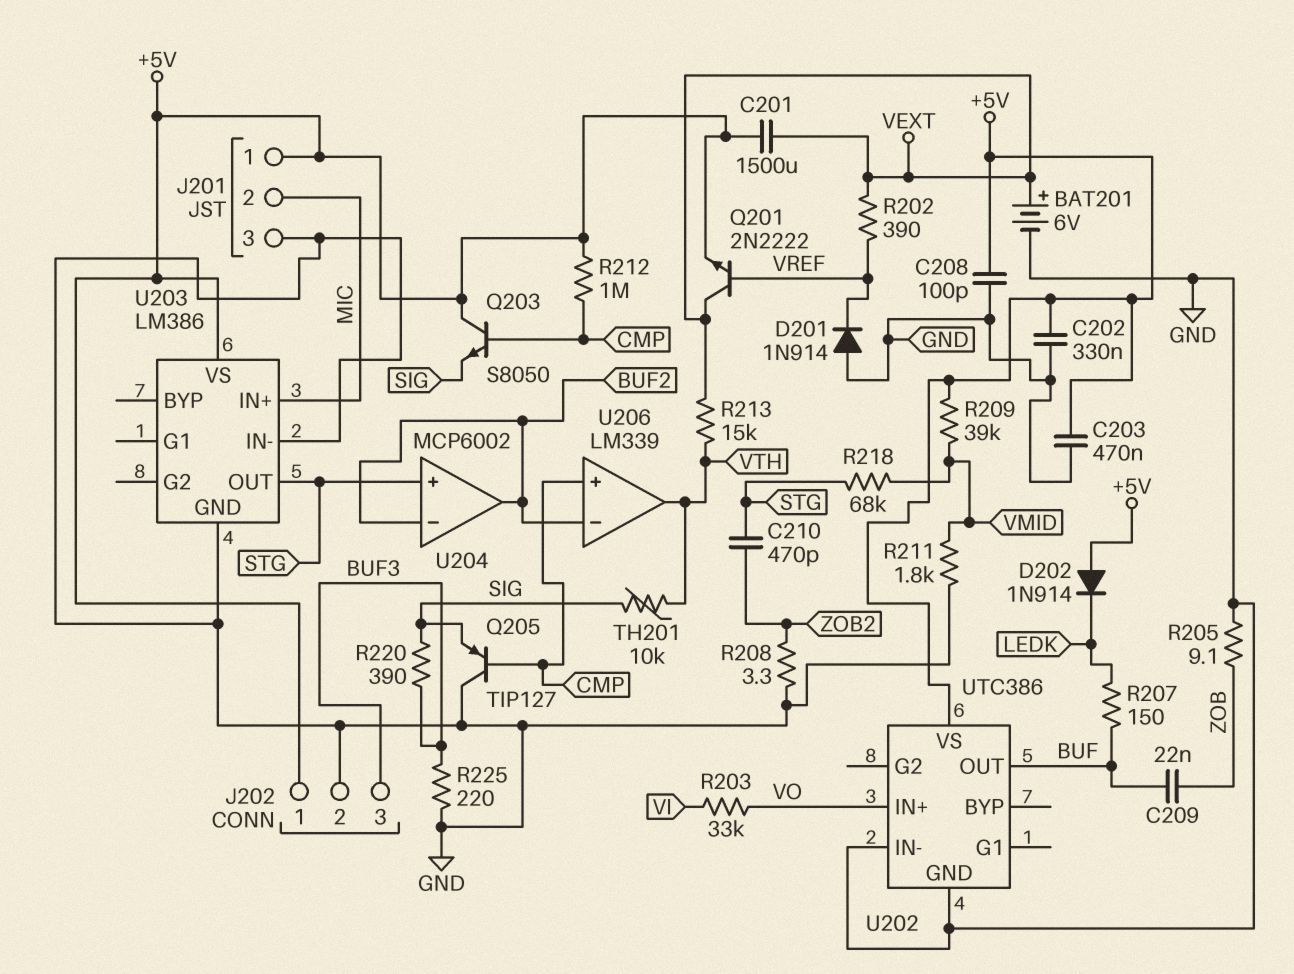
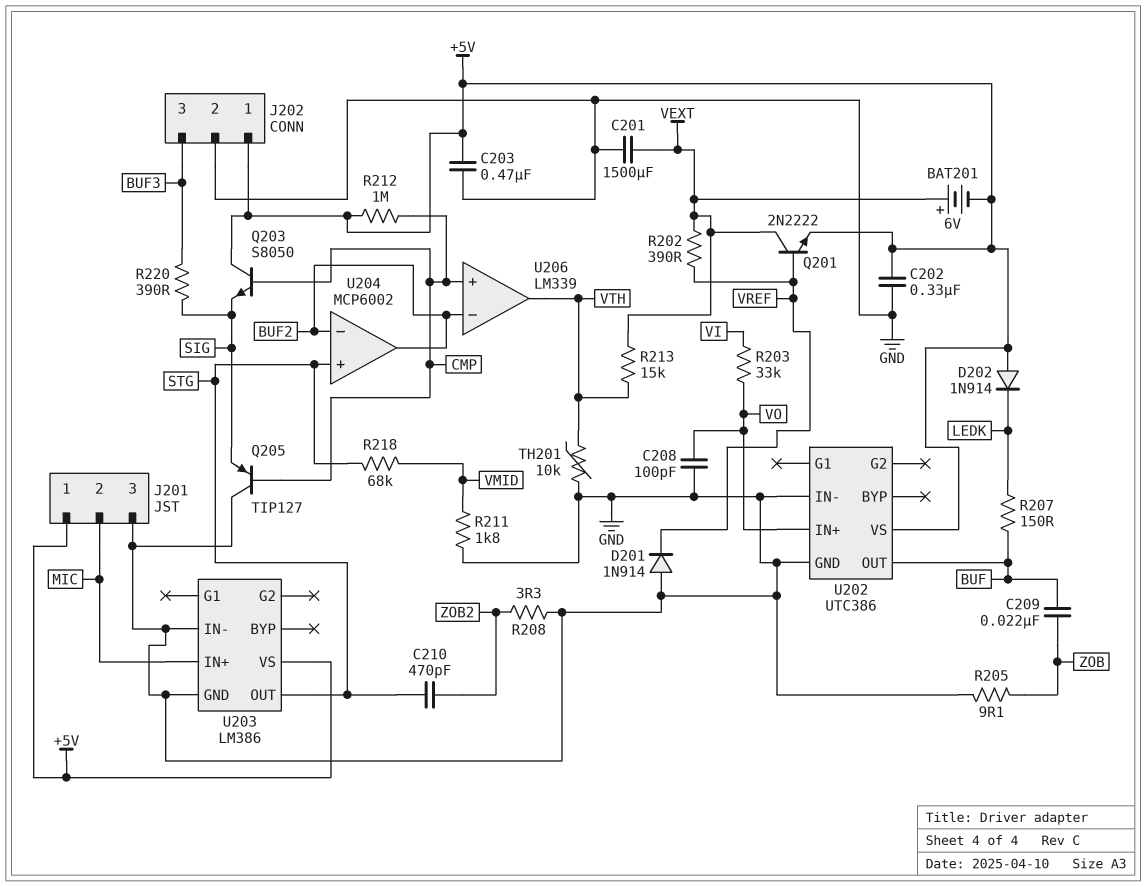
BAT201: 6V (plus VEXT, minus GND) -> 6V (plus VEXT, minus +5V)
C201: 1500uF (+5V, VEXT) -> 1500uF (GND, VEXT)
C208: 100pF (+5V, GND) -> 100pF (GND, VO)
R209: 39k (+5V, VMID) -> none
R225: 220 (BUF3, GND) -> none
TH201: 10k (SIG, VTH) -> 10k (GND, VTH)

